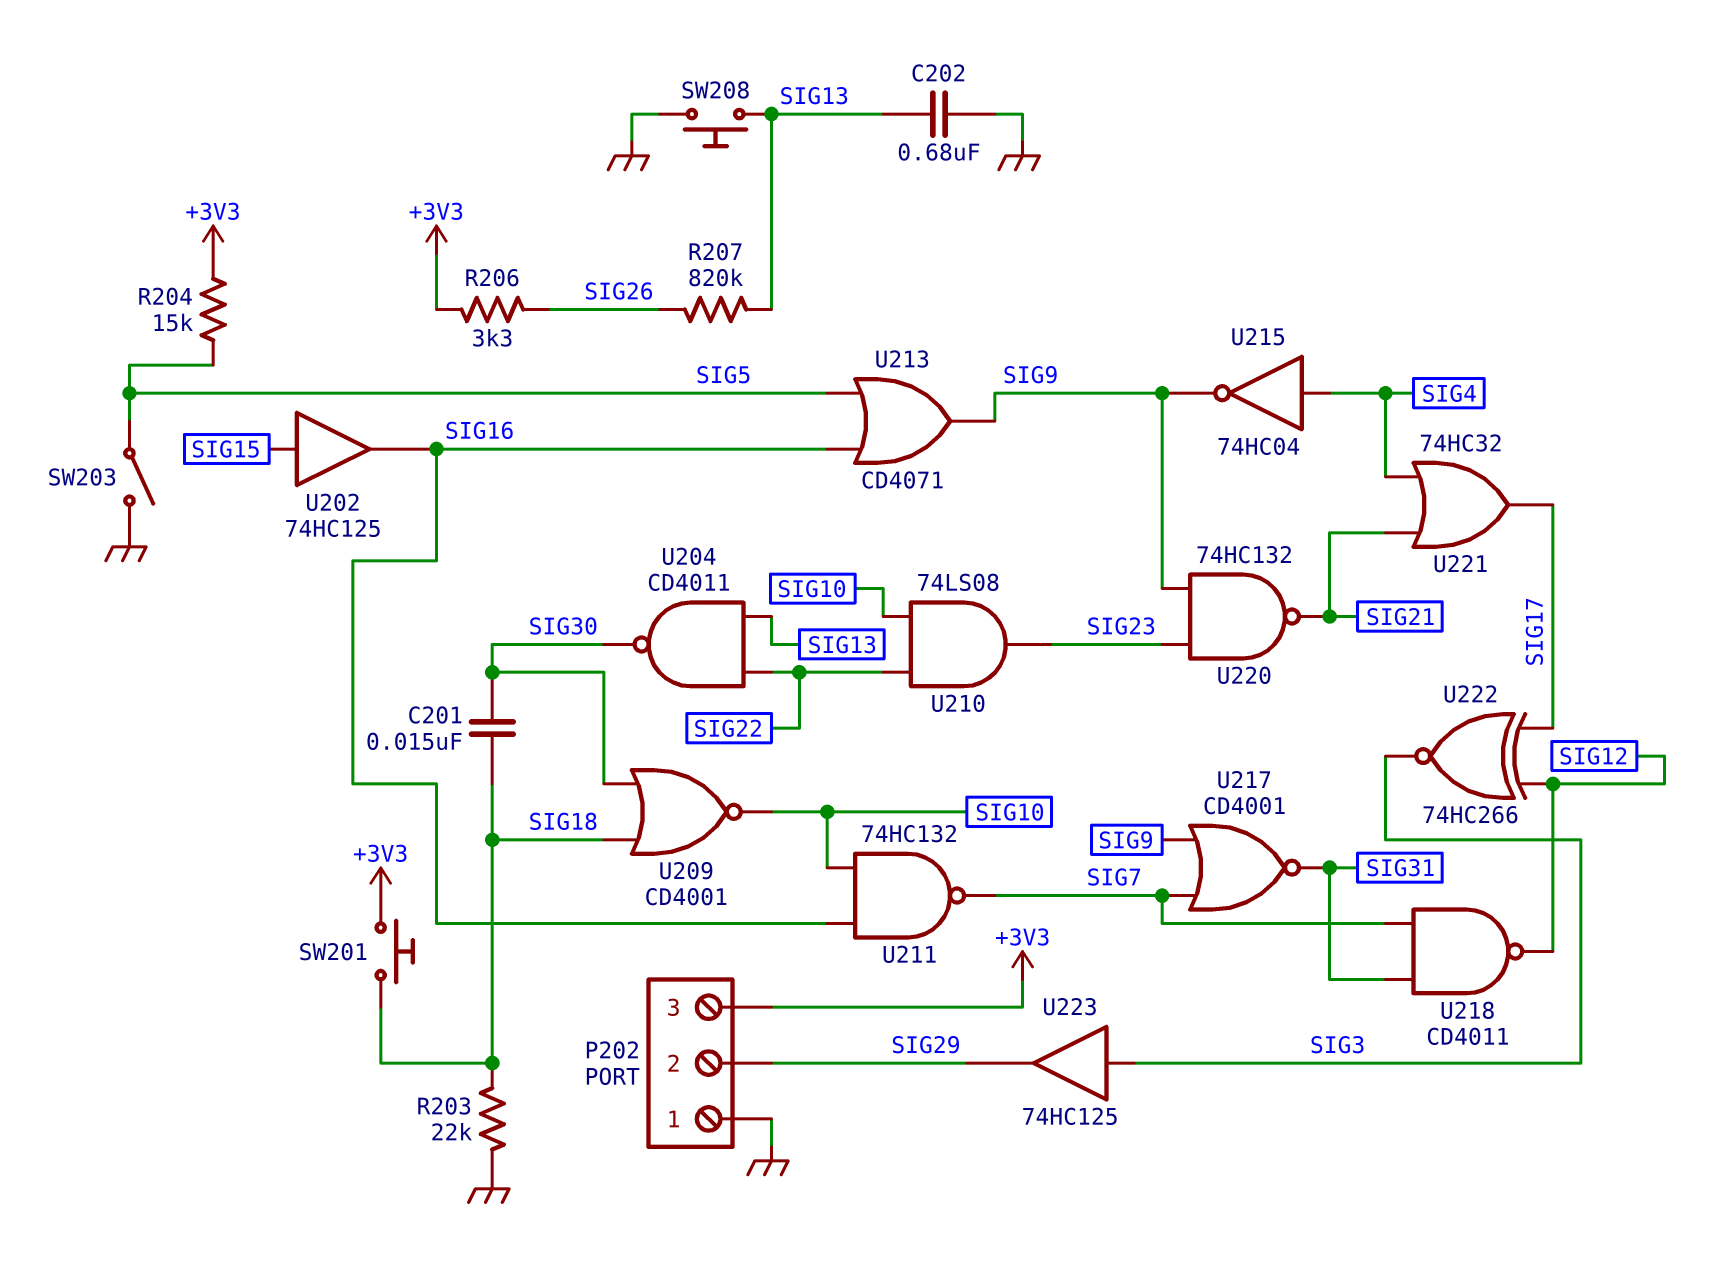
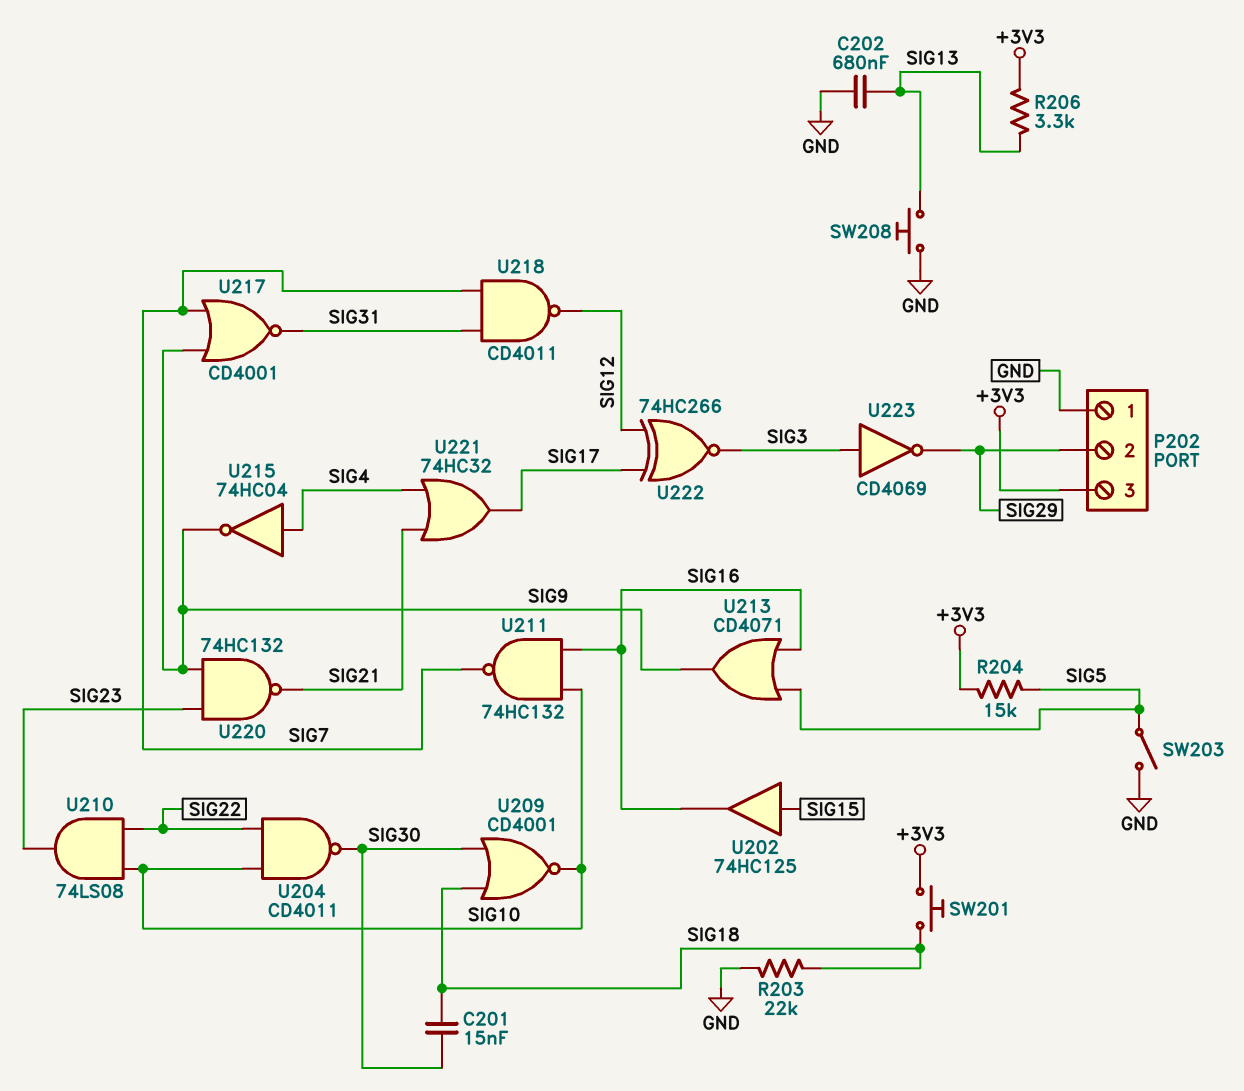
R206: 3.3k (+3V3, SIG26) -> 3.3k (+3V3, SIG13)
R207: 820k (SIG13, SIG26) -> none
U204: NAND CD4011 (in SIG13, in SIG22, out SIG30) -> NAND CD4011 (in SIG10, in SIG22, out SIG30)
U223: buffer 74HC125 (in SIG3, out SIG29) -> NOT CD4069 (in SIG3, out SIG29)

